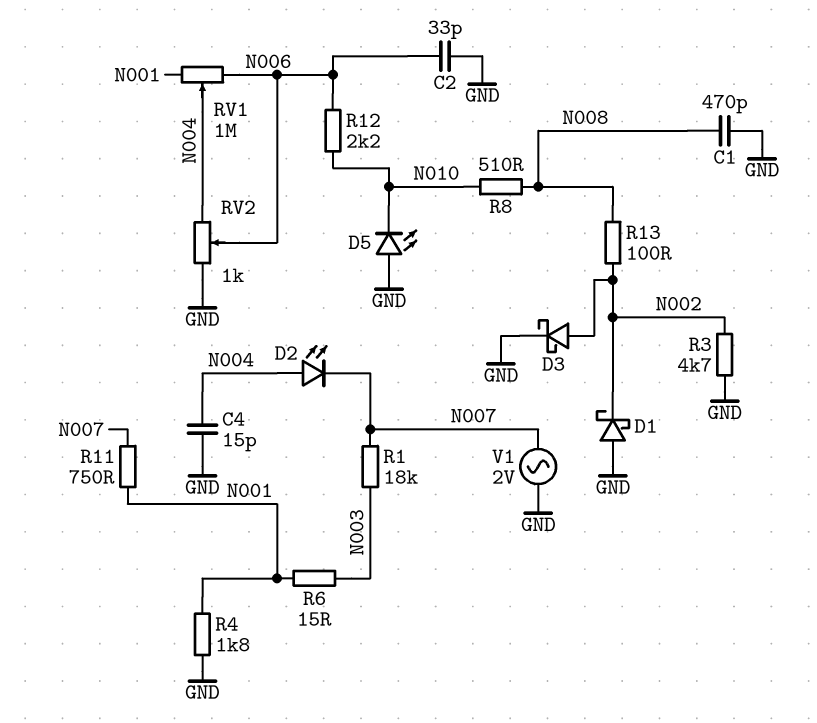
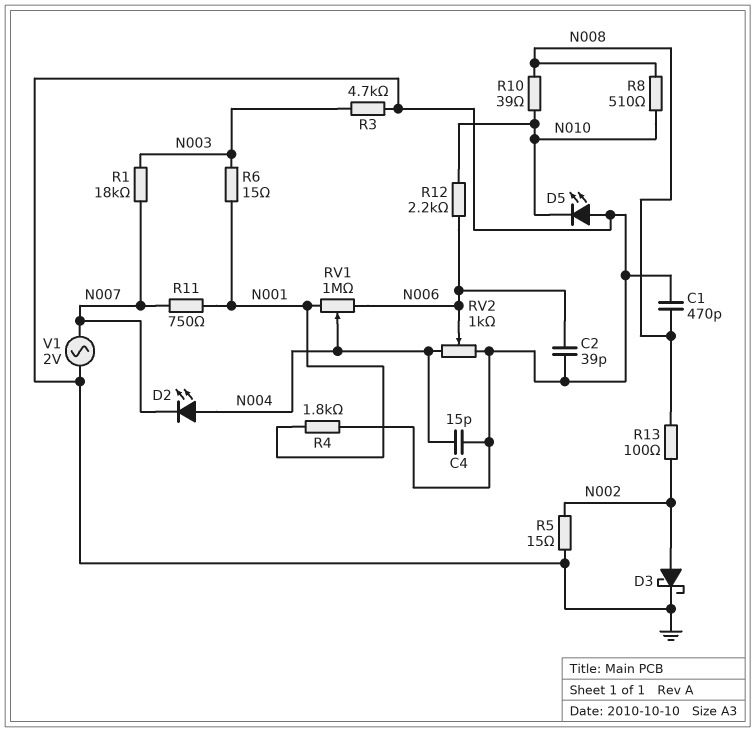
C2: 33pF (GND, N006) -> 39pF (GND, N006)
D1: schottky (A GND, K N002) -> none
R3: 4.7k (GND, N002) -> 4.7k (GND, N003)
R5: none -> 15 (GND, N002)
R10: none -> 39 (N008, N010)

